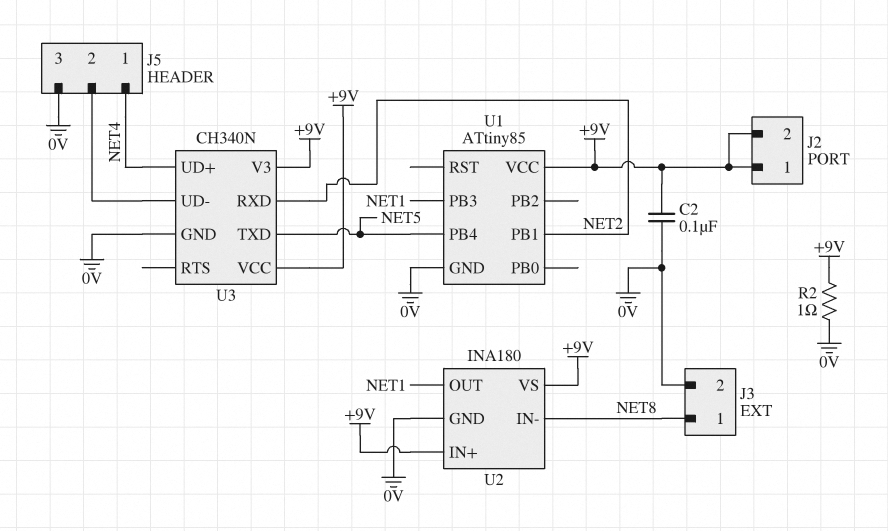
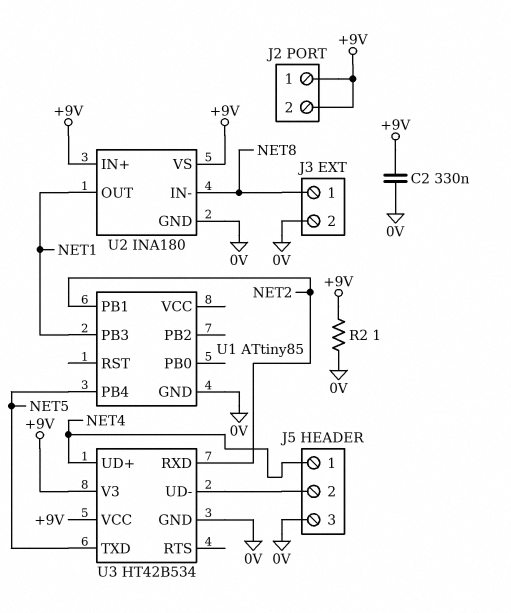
C2: 100nF (+9V, 0V) -> 330nF (+9V, 0V)
U1 pin VCC: +9V -> none
U3: CH340N -> HT42B534

